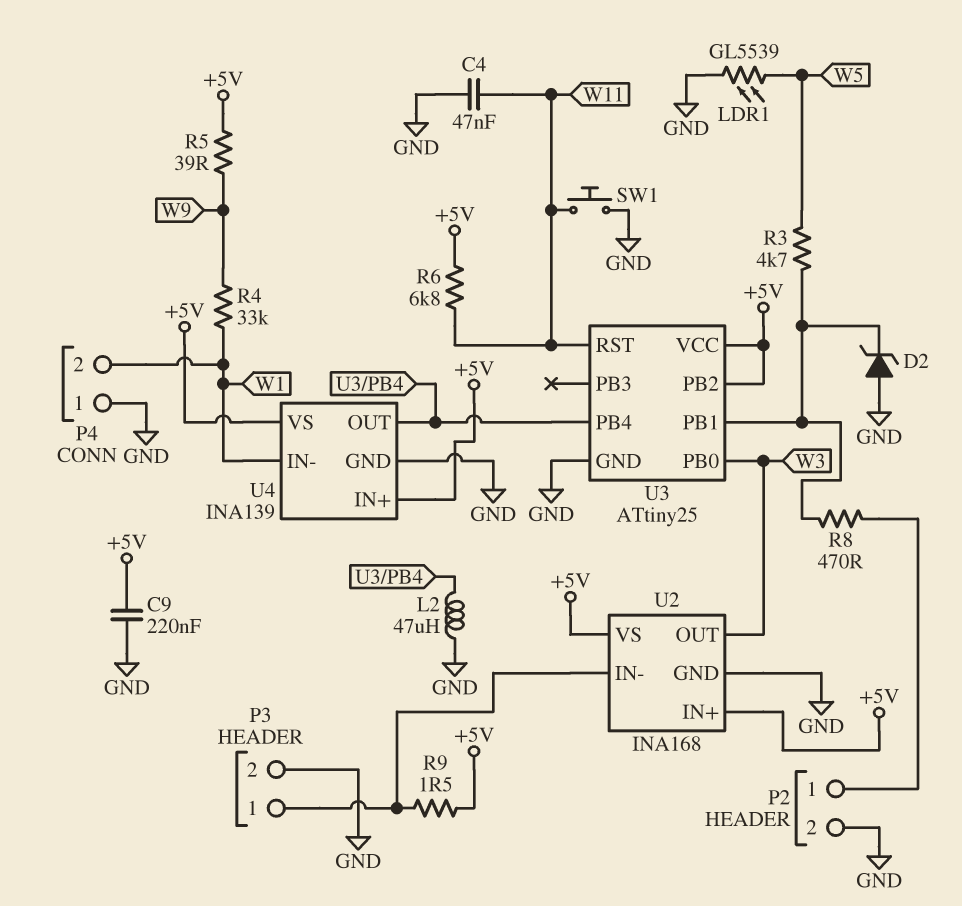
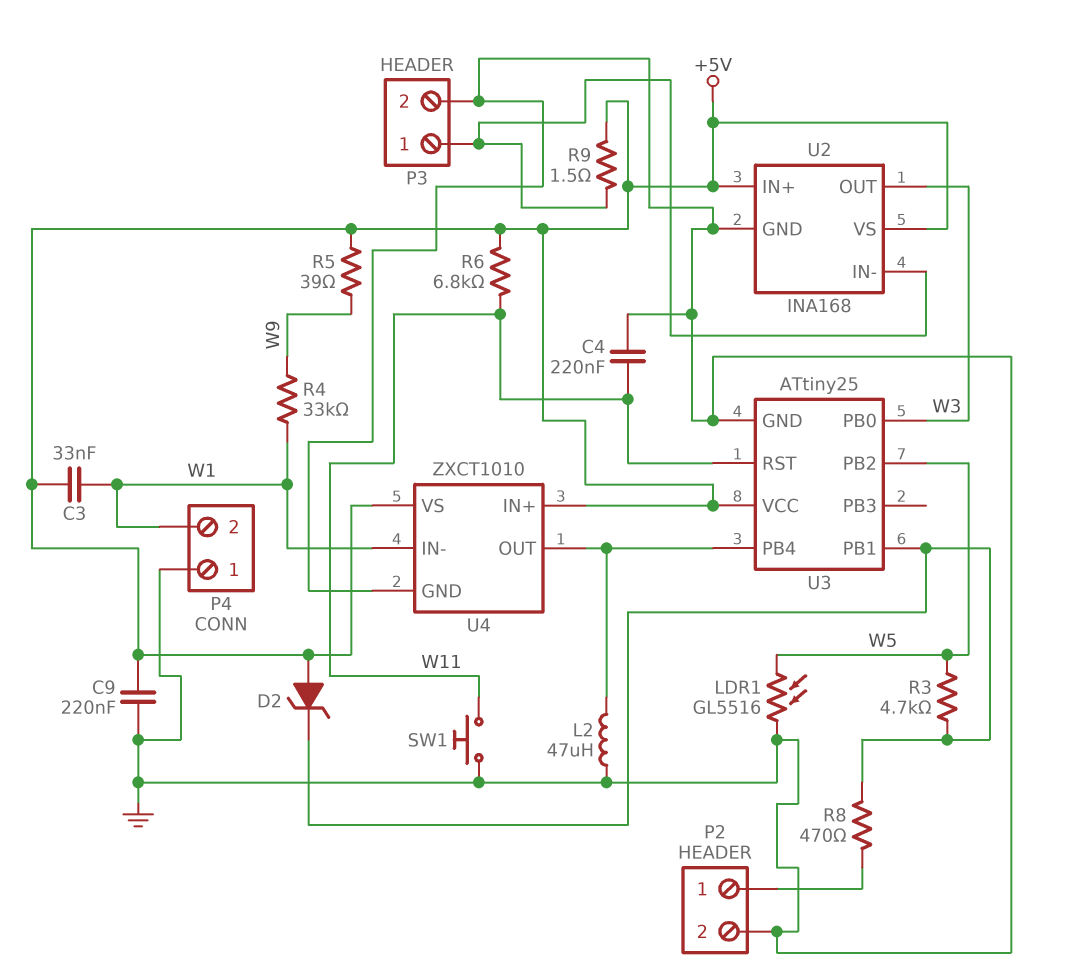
C3: none -> 33nF (+5V, W1)
C4: 47nF (GND, W11) -> 220nF (GND, W11)
D2: zener (A GND, K U3/PB1) -> zener (A +5V, K U3/PB1)
LDR1: GL5539 (GND, W5) -> GL5516 (GND, W5)
U3 pin PB2: +5V -> W5
U4: INA139 -> ZXCT1010

